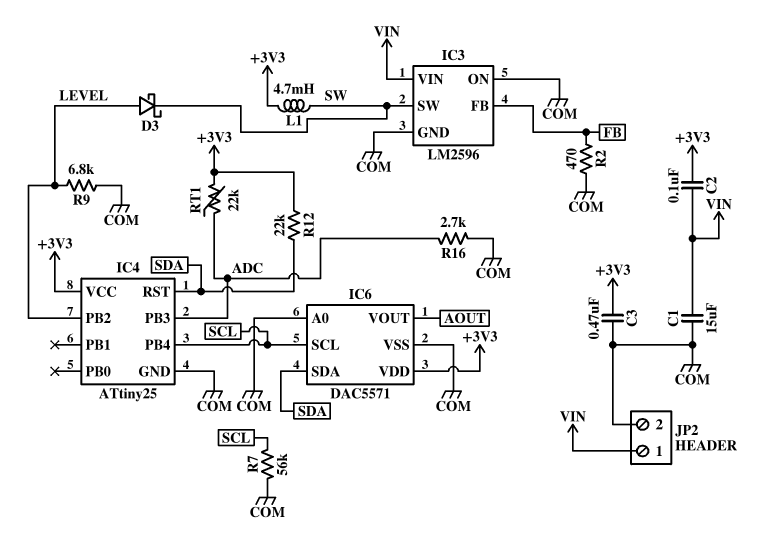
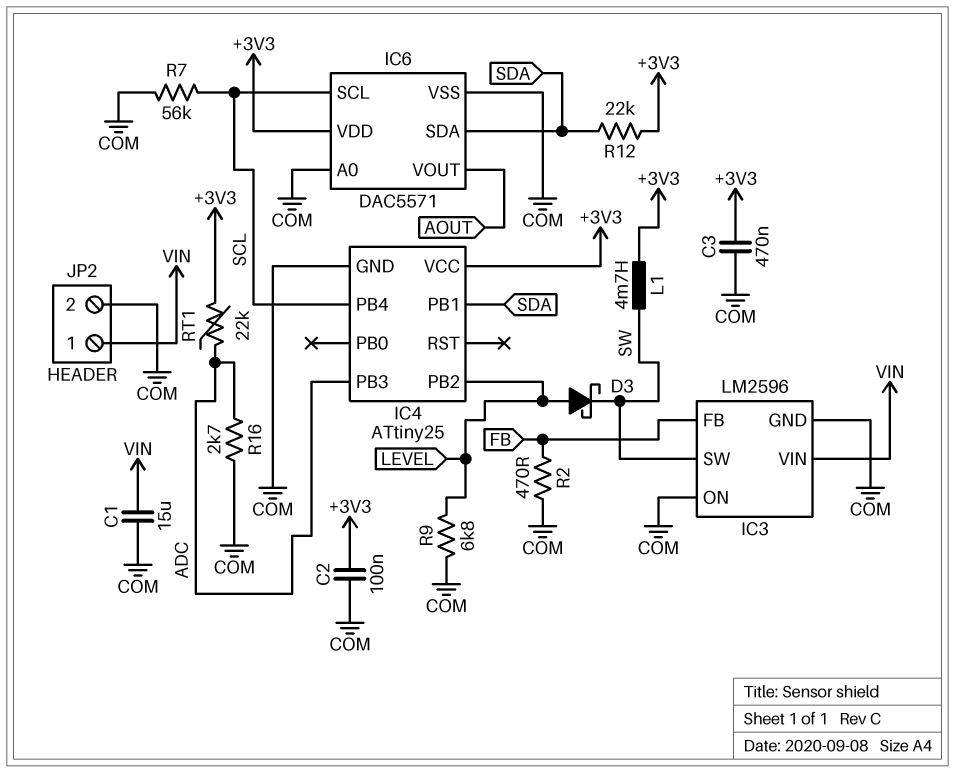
C2: 100nF (+3V3, VIN) -> 100nF (+3V3, COM)
IC4 pin PB1: none -> SDA
IC4 pin RST: SDA -> none

